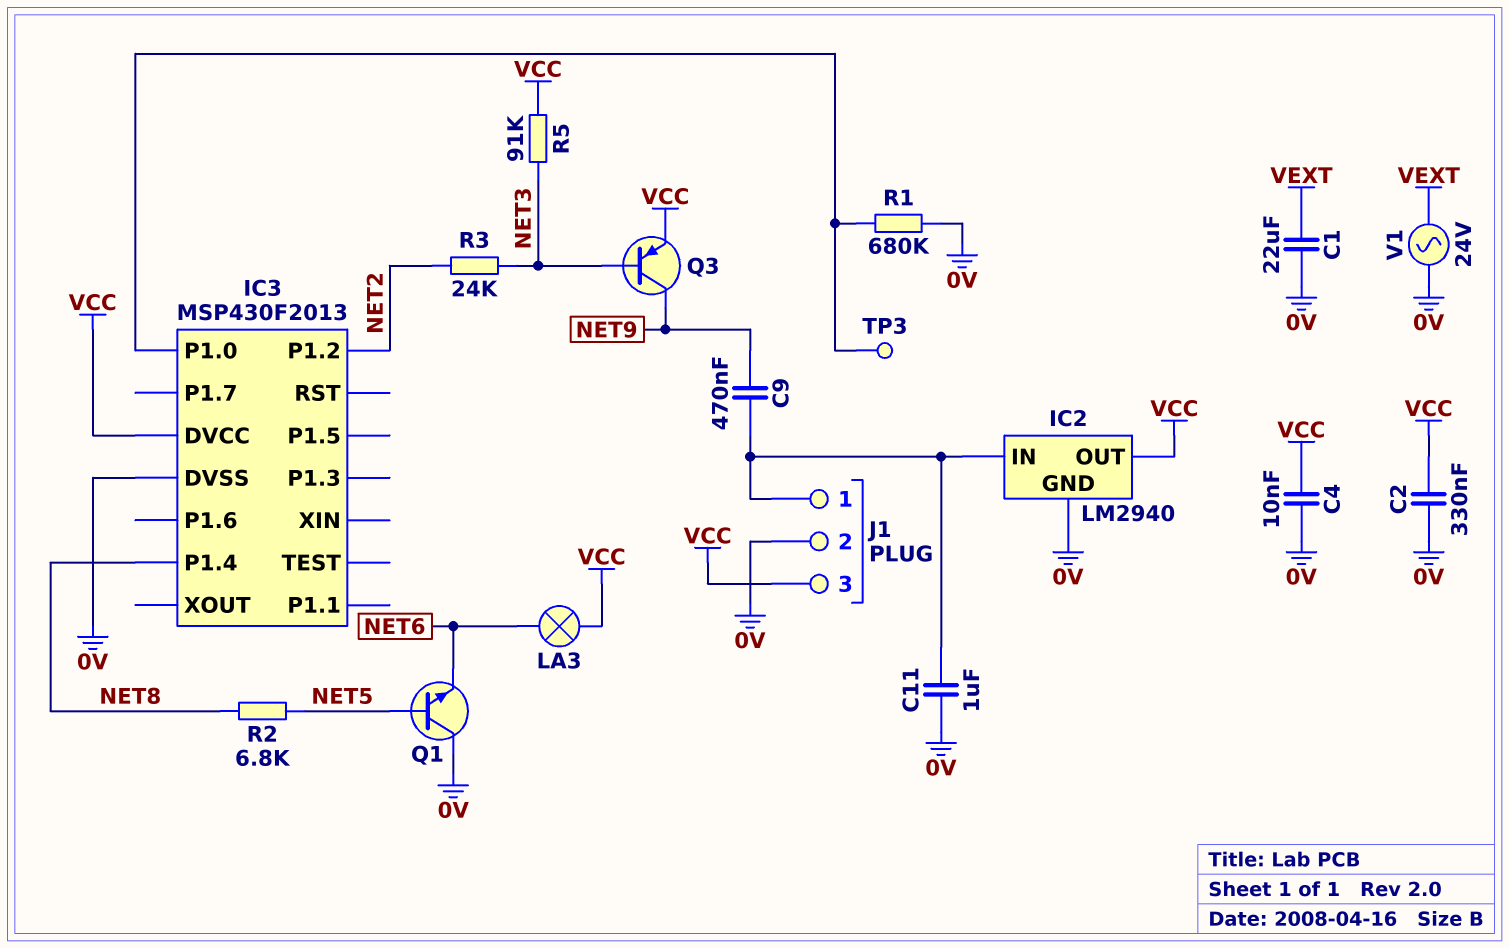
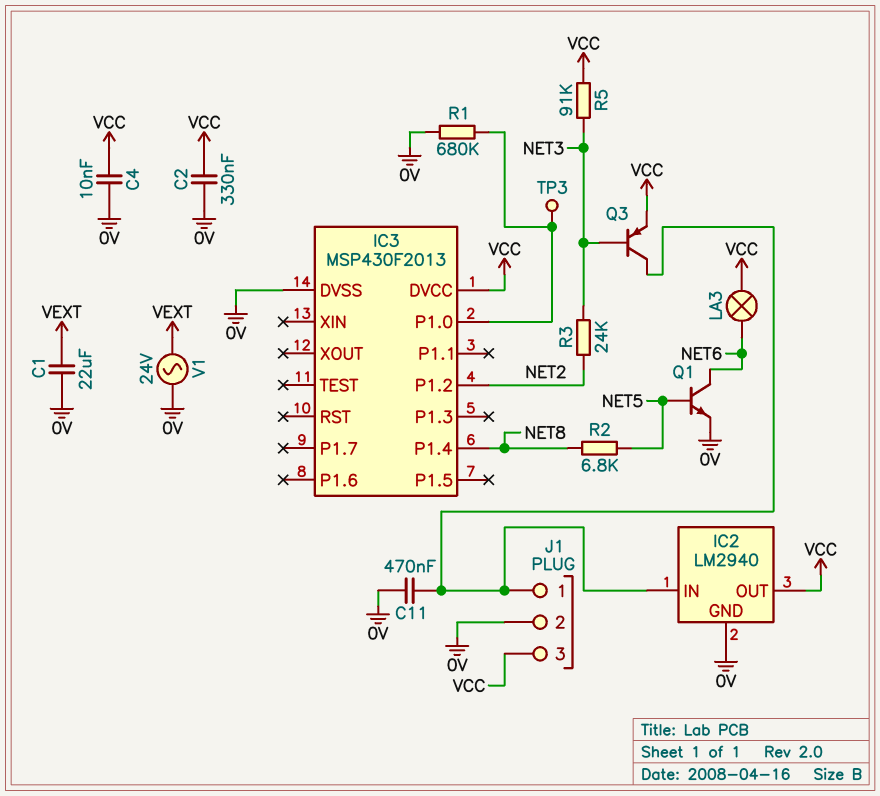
C9: 470nF (IC2/IN, NET9) -> none
C11: 1uF (0V, IC2/IN) -> 470nF (0V, IC2/IN)
Q1: NPN (B NET5, C 0V, E NET6) -> NPN (B NET5, C NET6, E 0V)
Q3: PNP (B NET3, C NET9, E VCC) -> PNP (B NET3, C IC2/IN, E VCC)

